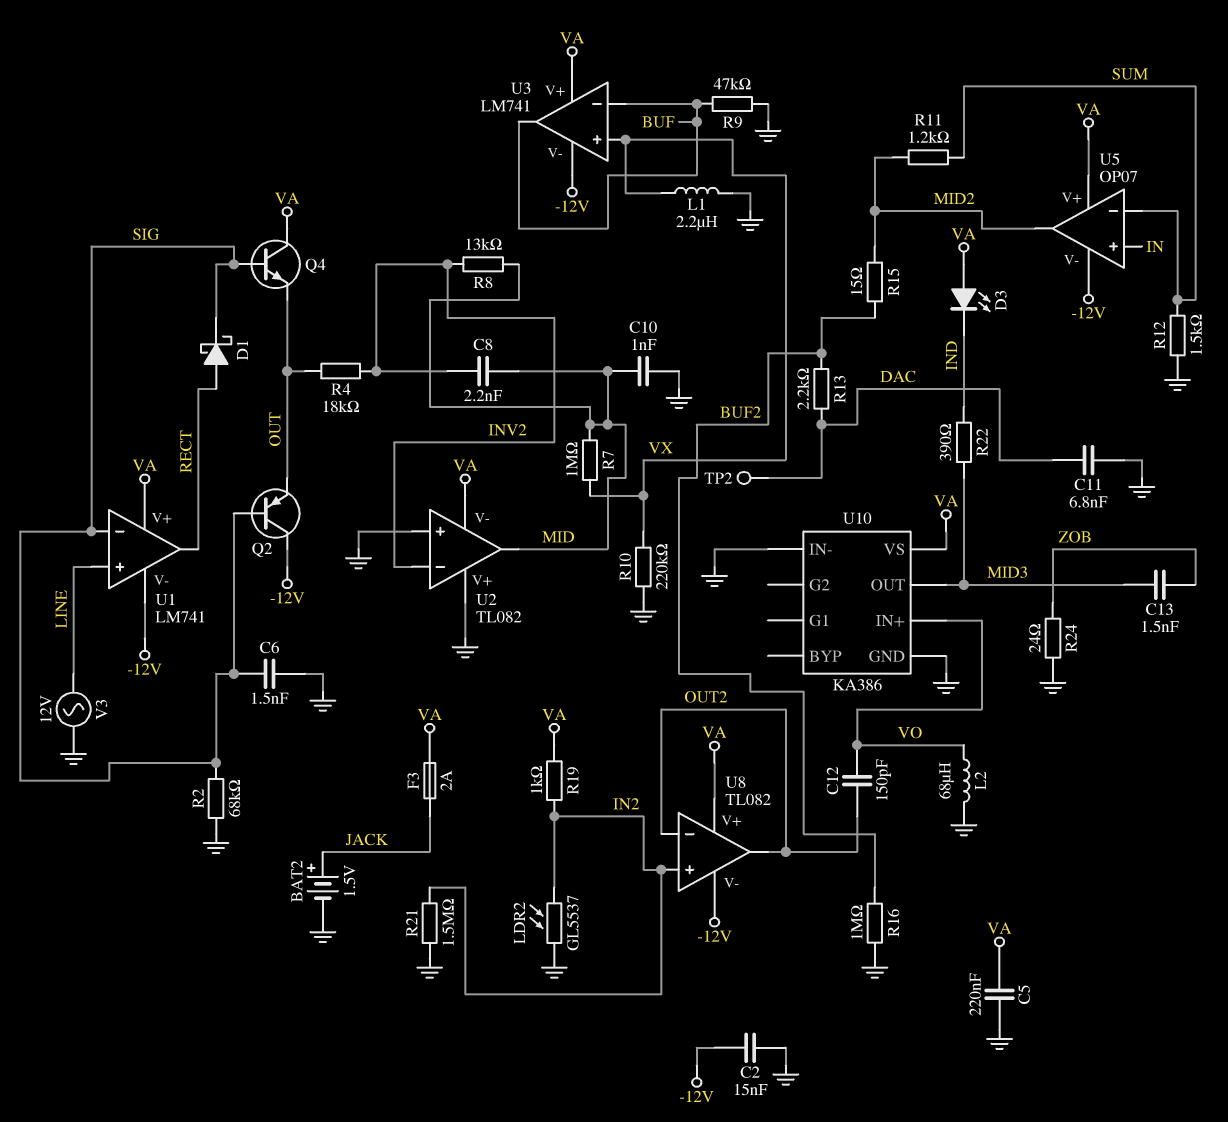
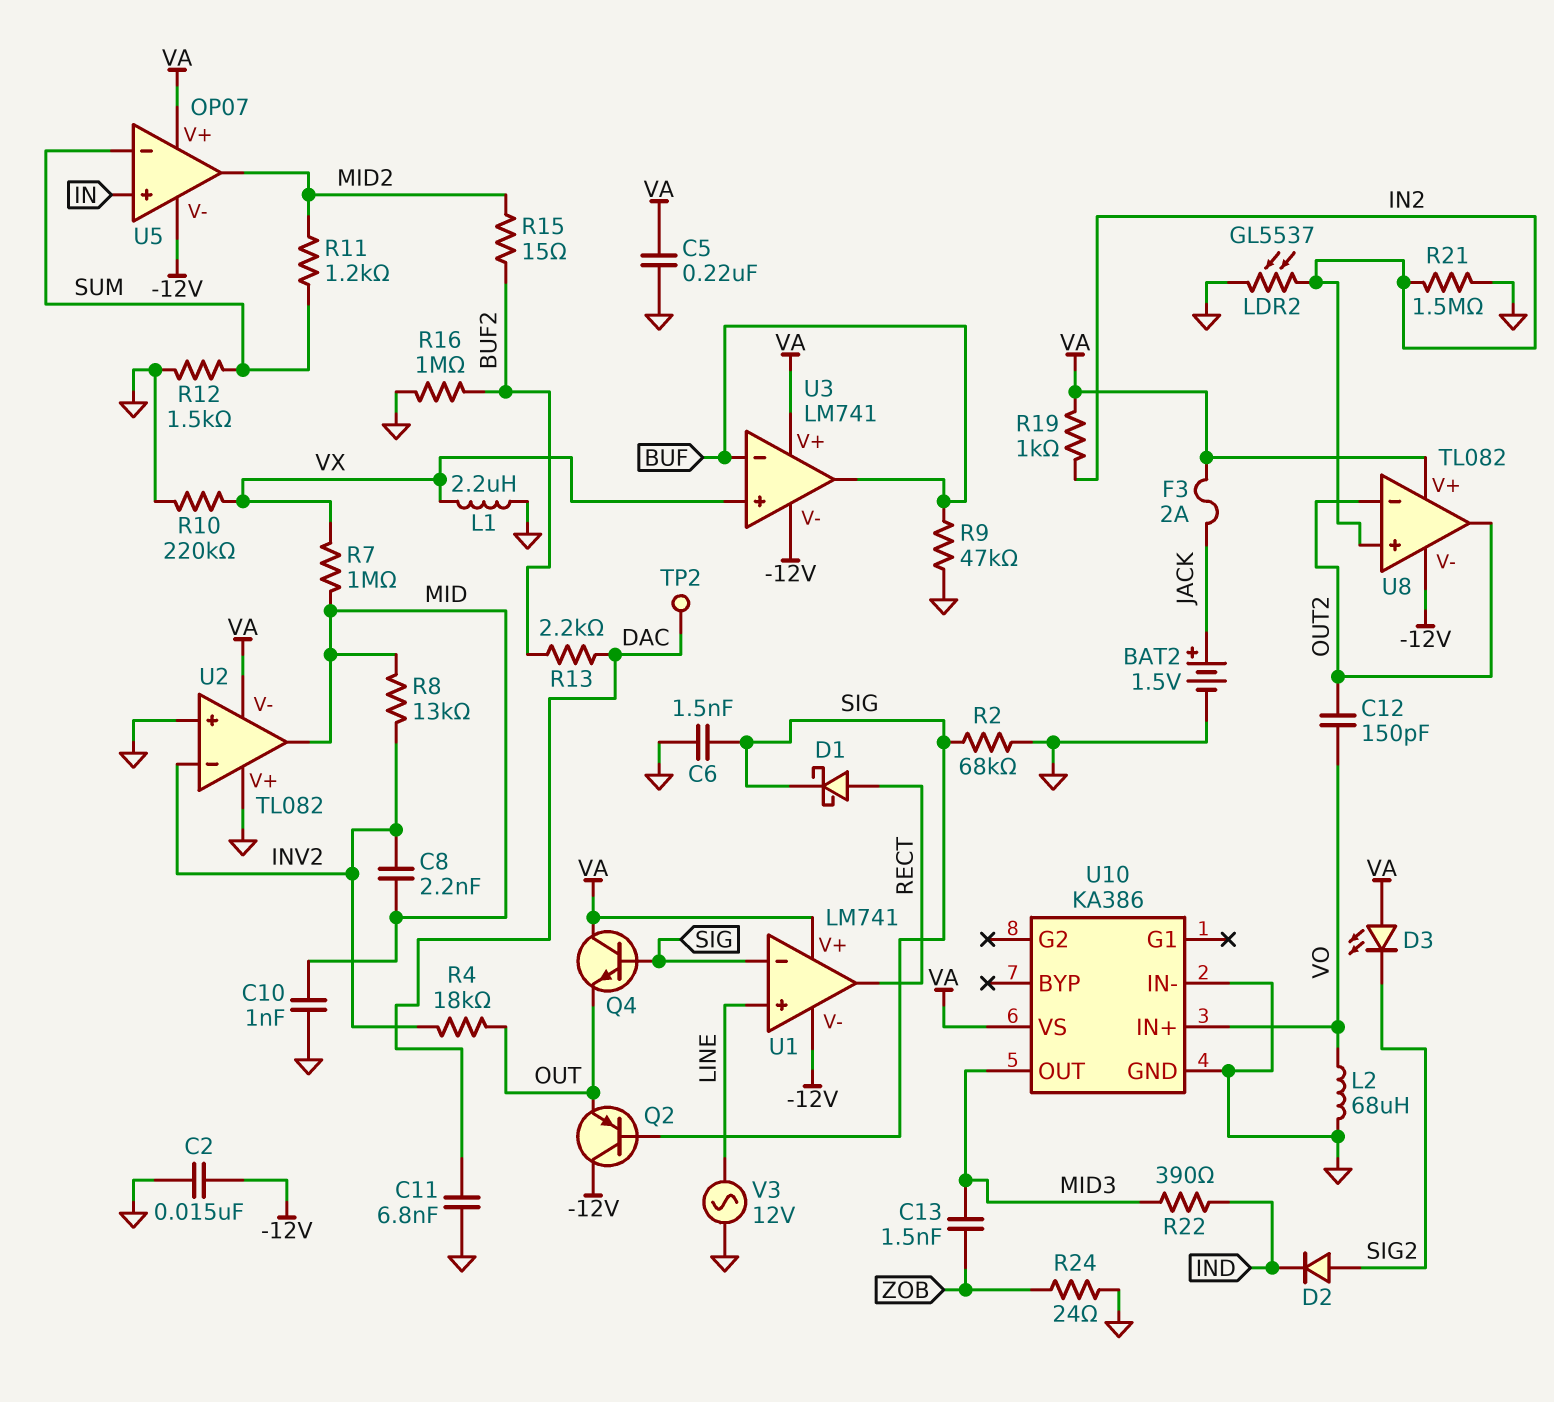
D2: none -> diode (A SIG2, K IND)
D3: LED (A VA, K IND) -> LED (A VA, K SIG2)

